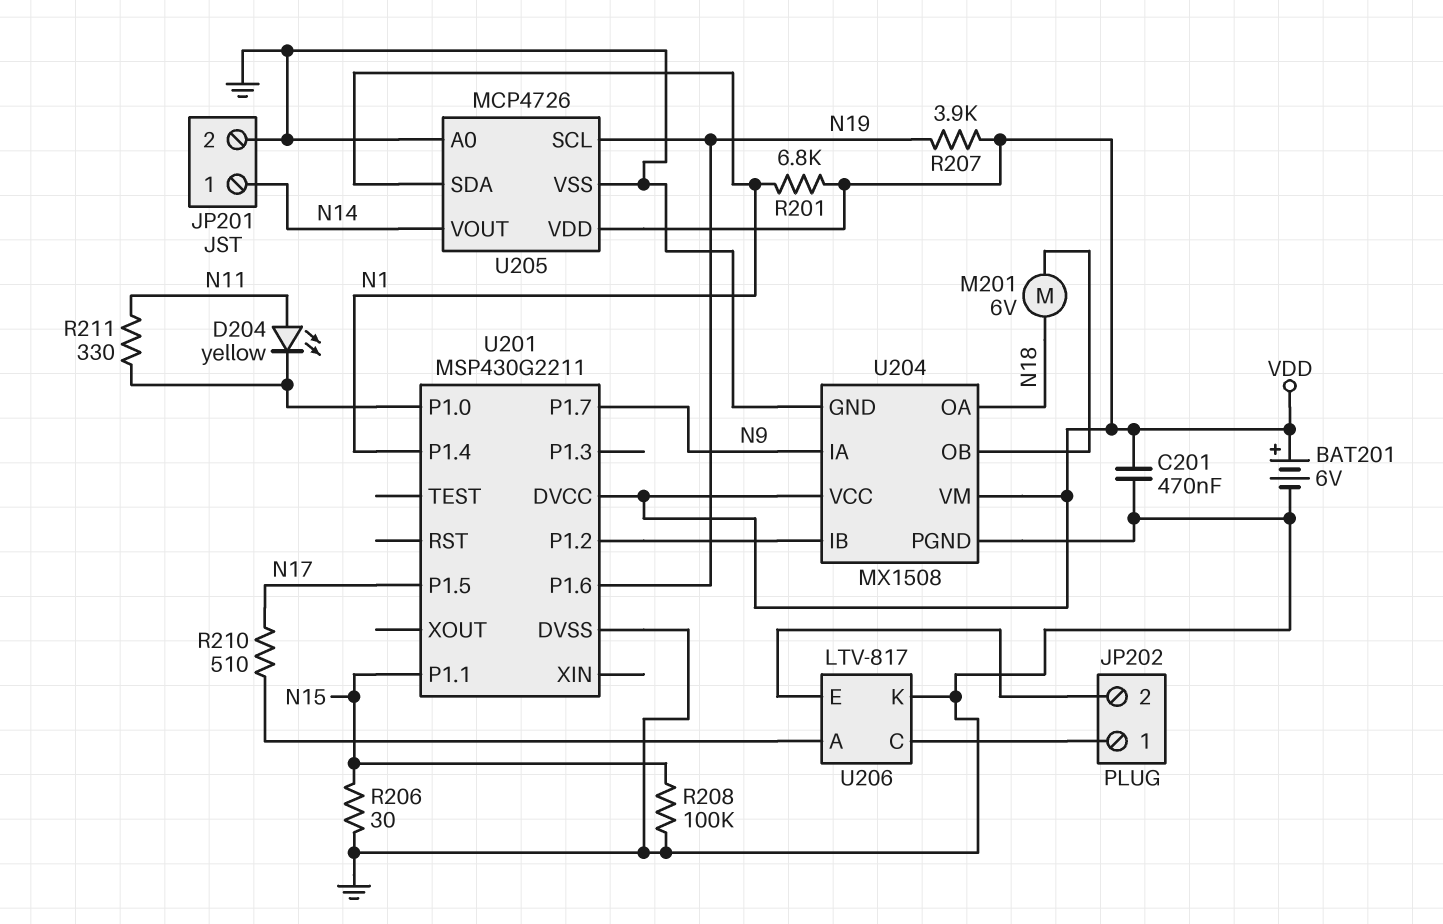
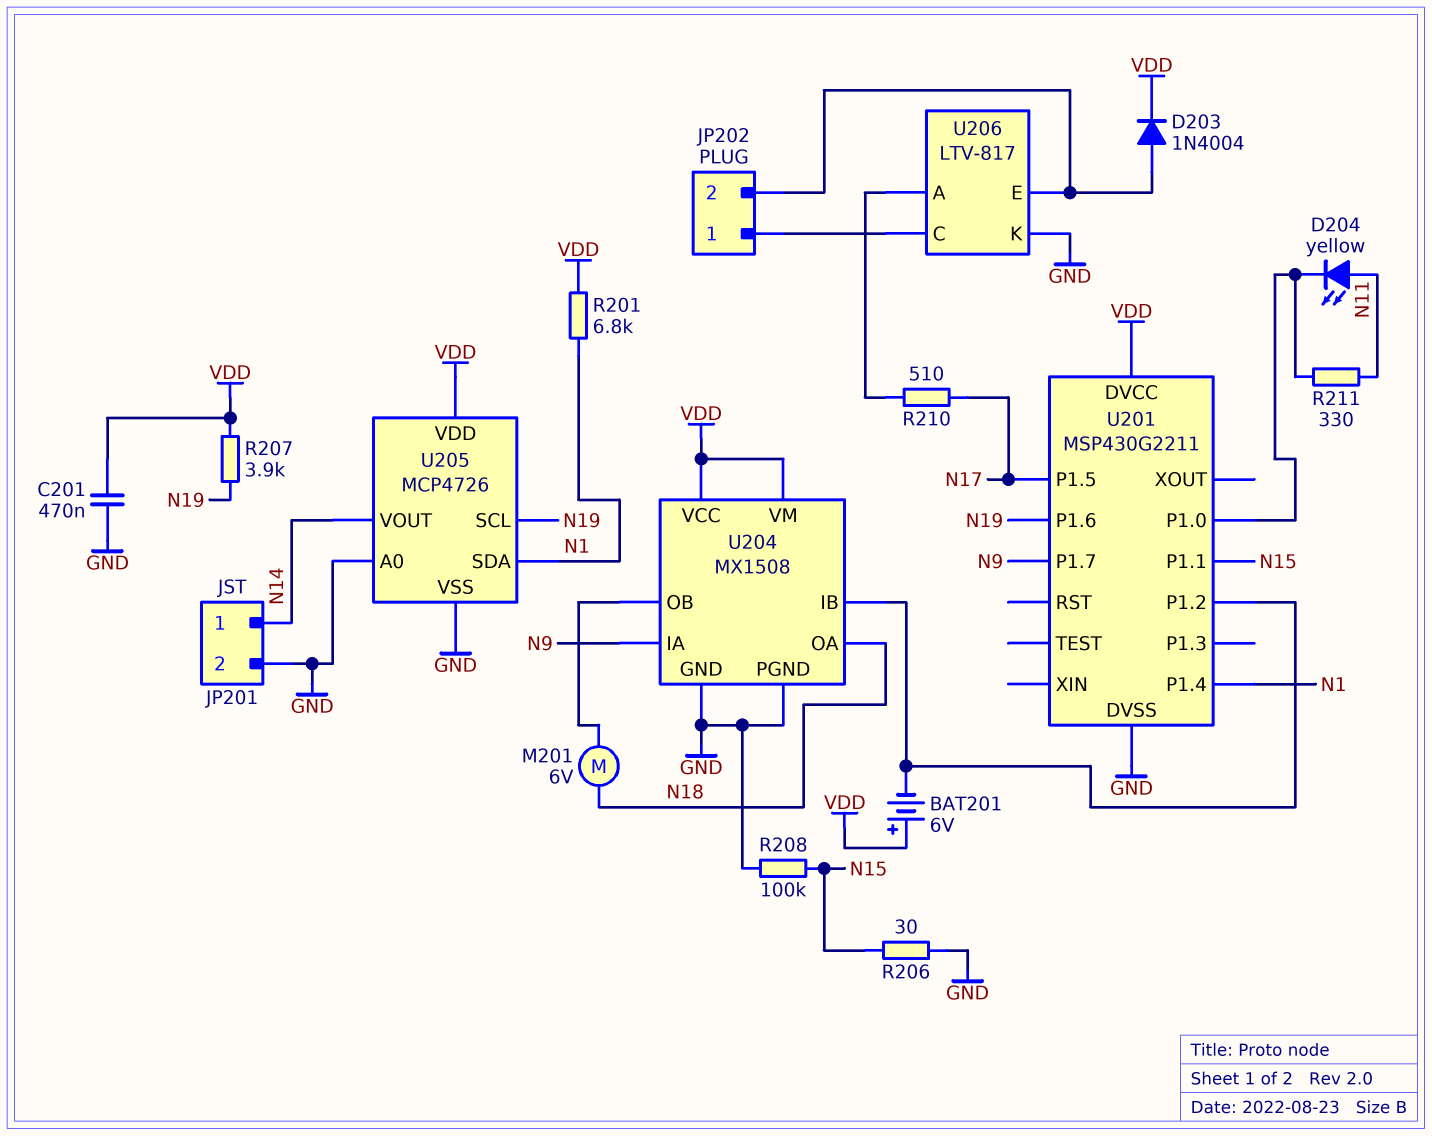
BAT201: 6V (plus VDD, minus GND) -> 6V (plus VDD, minus U201/P1.2)
D203: none -> diode 1N4004 (A JP202/2, K VDD)

